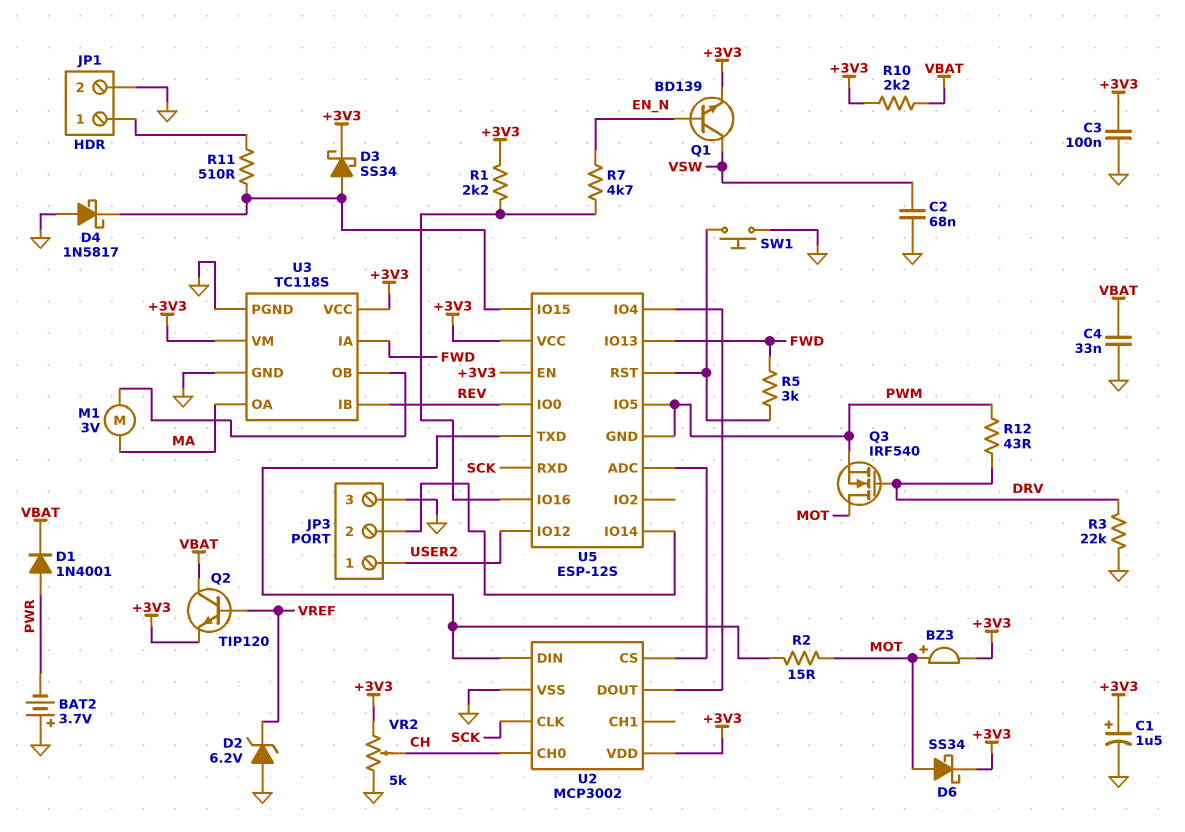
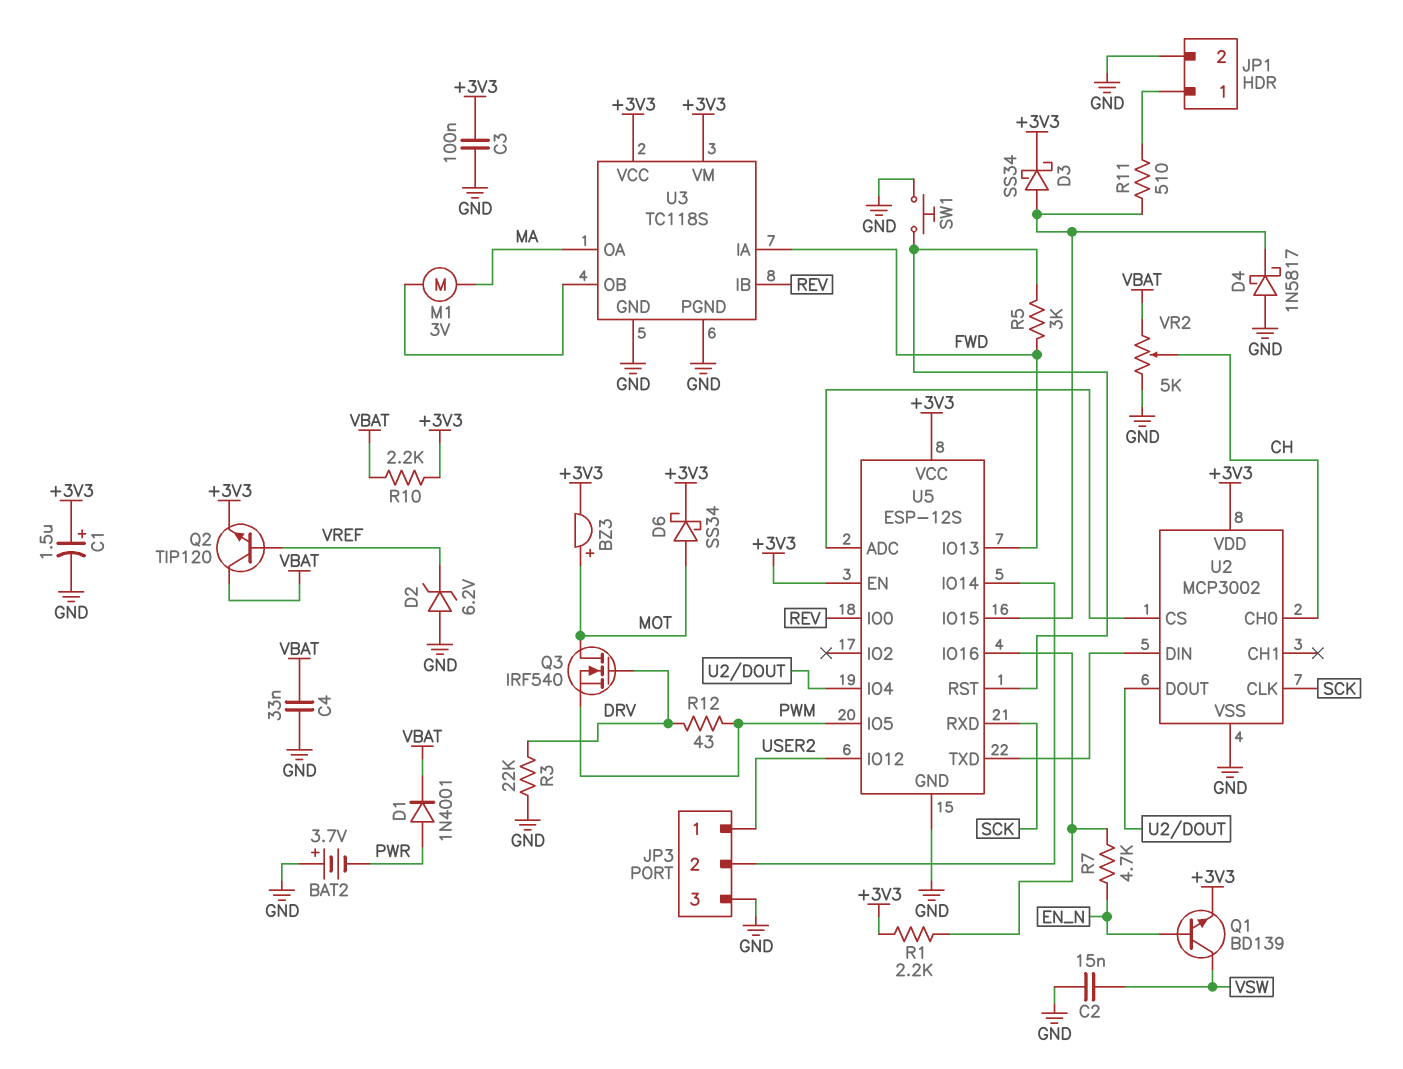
C2: 68nF (GND, VSW) -> 15nF (GND, VSW)
R2: 15 (MOT, U2/DIN) -> none
U5 pin GND: PWM -> GND
VR2: 5k (+3V3, GND, wiper CH) -> 5k (GND, VBAT, wiper CH)

